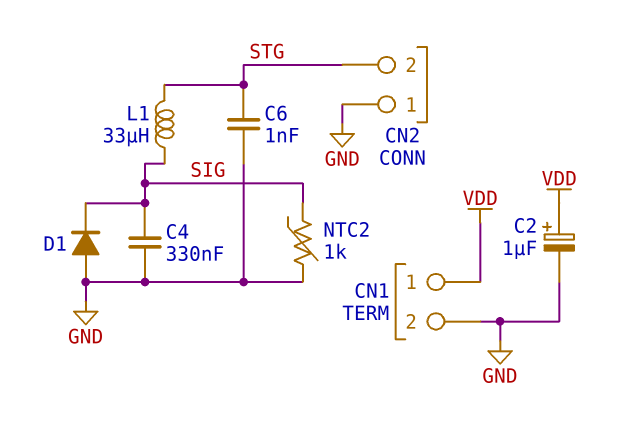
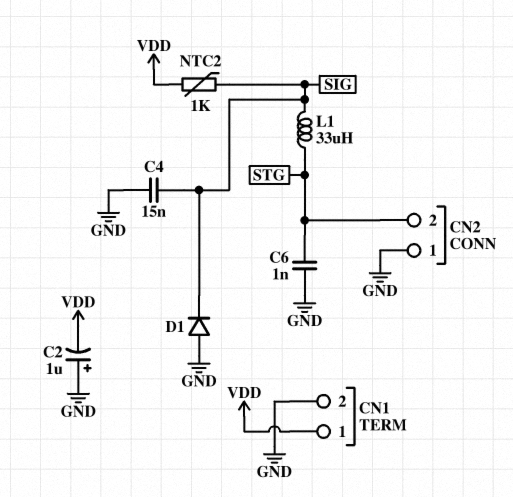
C2: 1uF (plus VDD, minus GND) -> 1uF (plus GND, minus VDD)
C4: 330nF (GND, SIG) -> 15nF (GND, SIG)
NTC2: 1k (GND, SIG) -> 1k (SIG, VDD)

